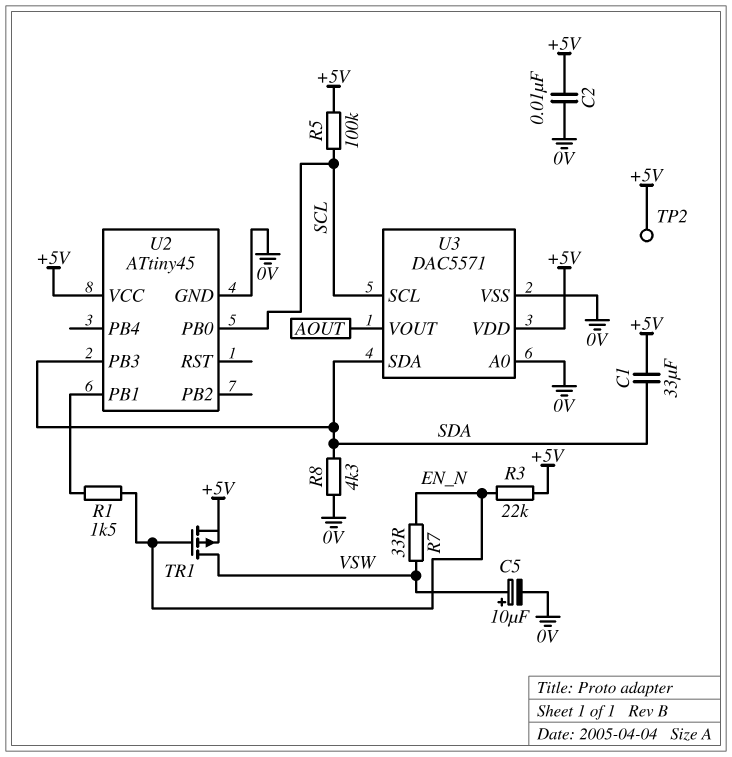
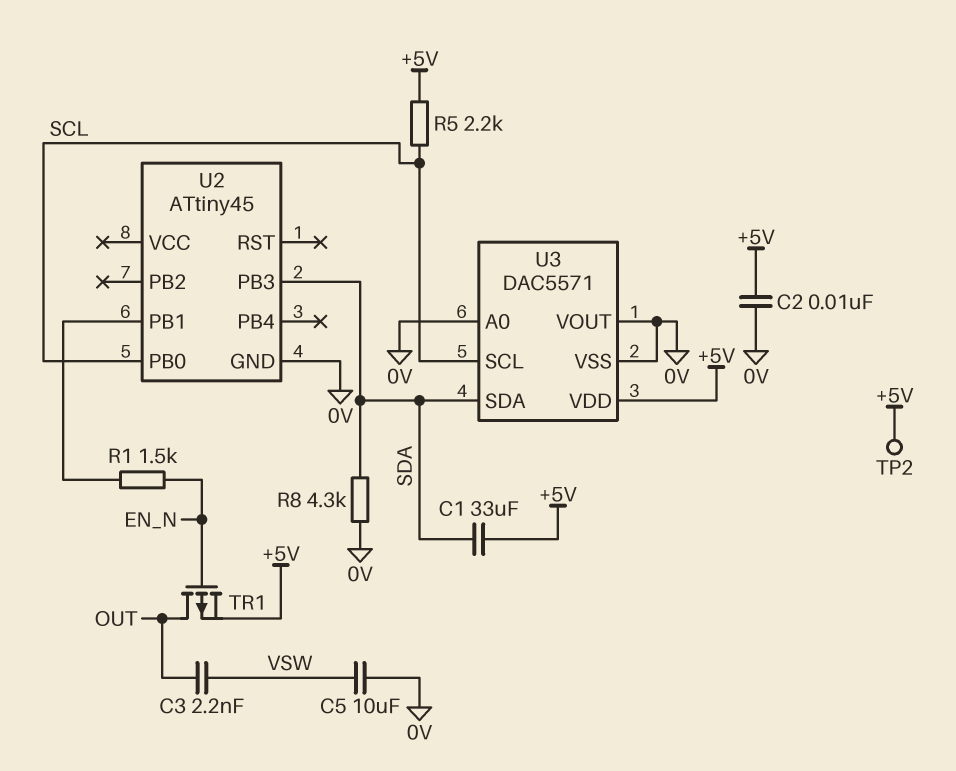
C3: none -> 2.2nF (OUT, VSW)
C5: 10uF (plus VSW, minus 0V) -> 10uF (0V, VSW)
R3: 22k (+5V, EN_N) -> none
R5: 100k (+5V, SCL) -> 2.2k (+5V, SCL)
R7: 33 (EN_N, VSW) -> none
TR1: PMOS (G EN_N, D VSW, S +5V) -> PMOS (G EN_N, D OUT, S +5V)
U2 pin VCC: +5V -> none
U3 pin VOUT: AOUT -> 0V

